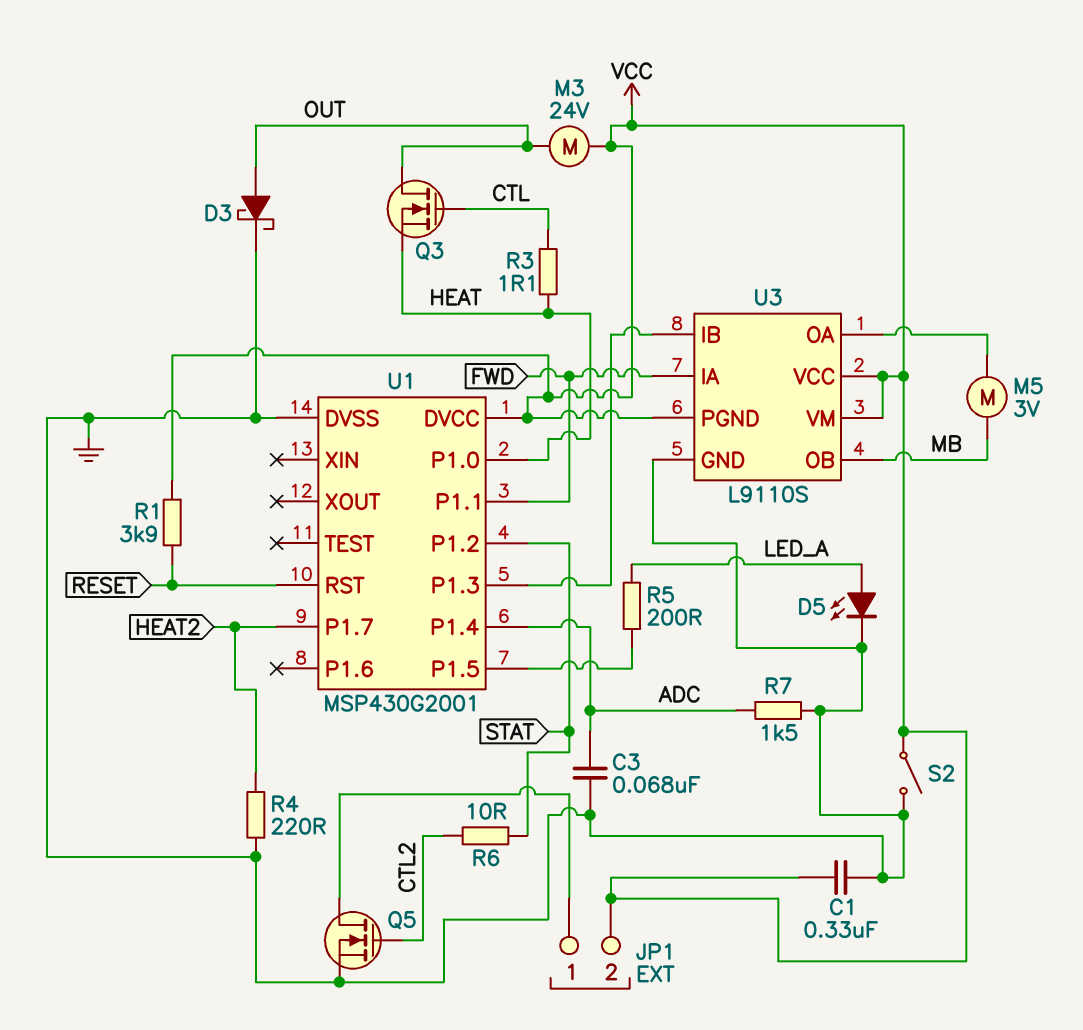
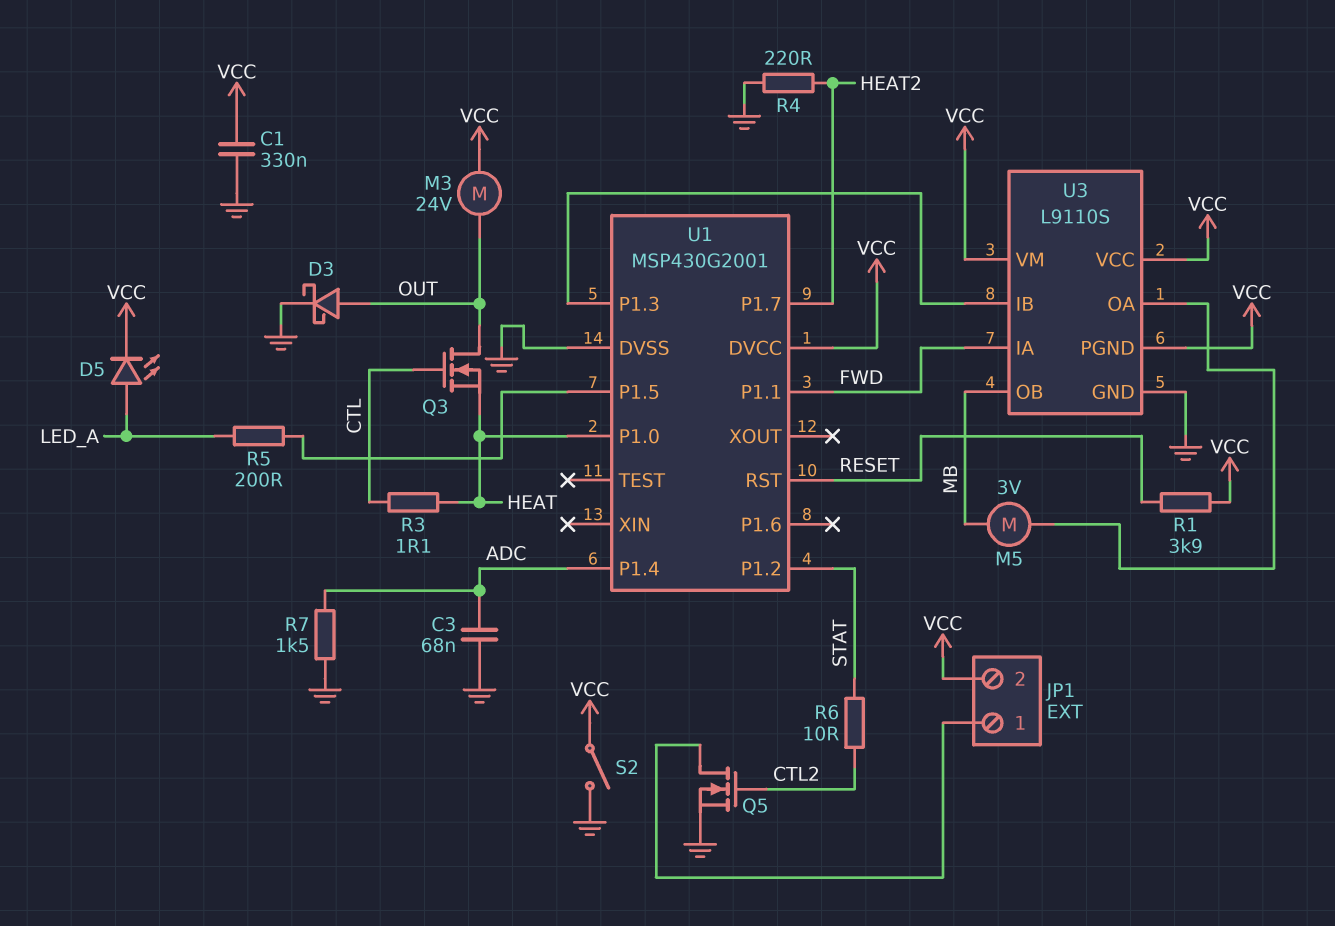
D5: LED (A LED_A, K GND) -> LED (A LED_A, K VCC)

